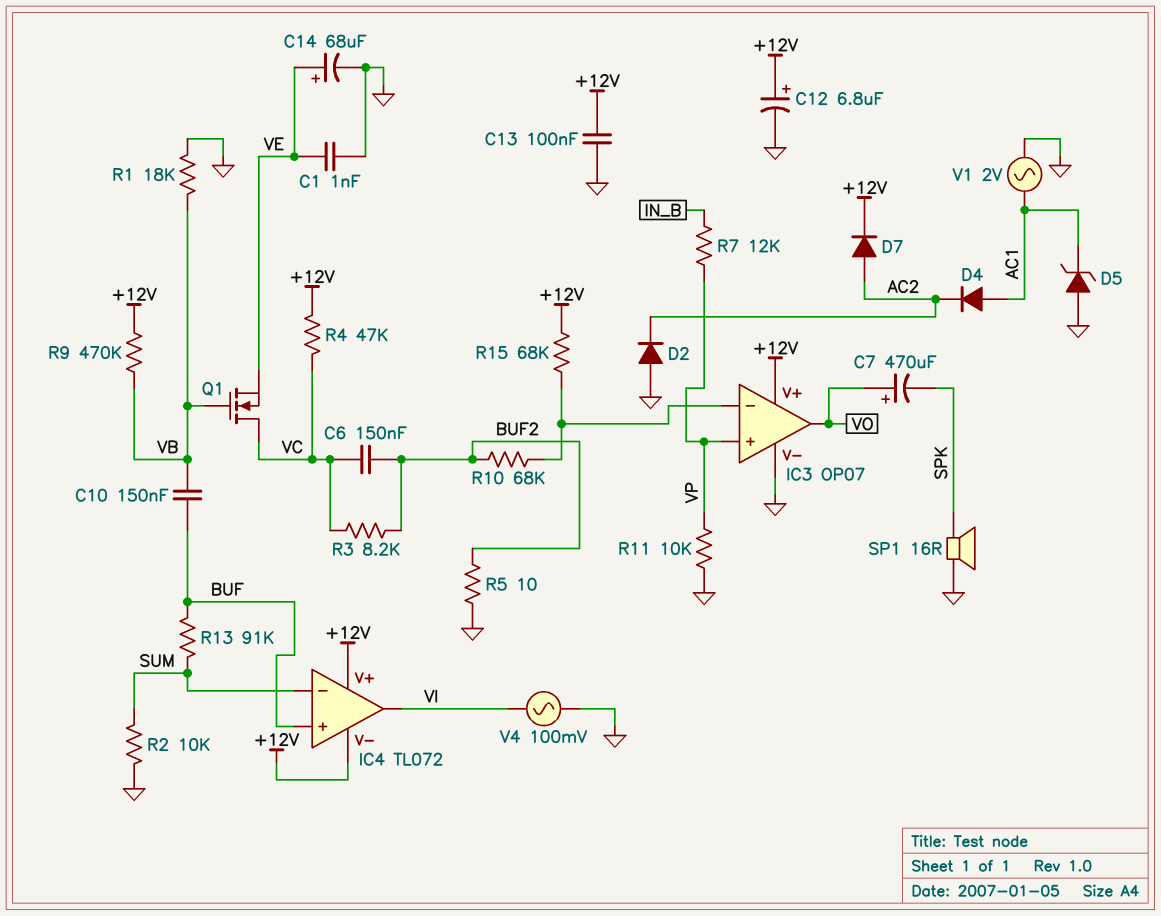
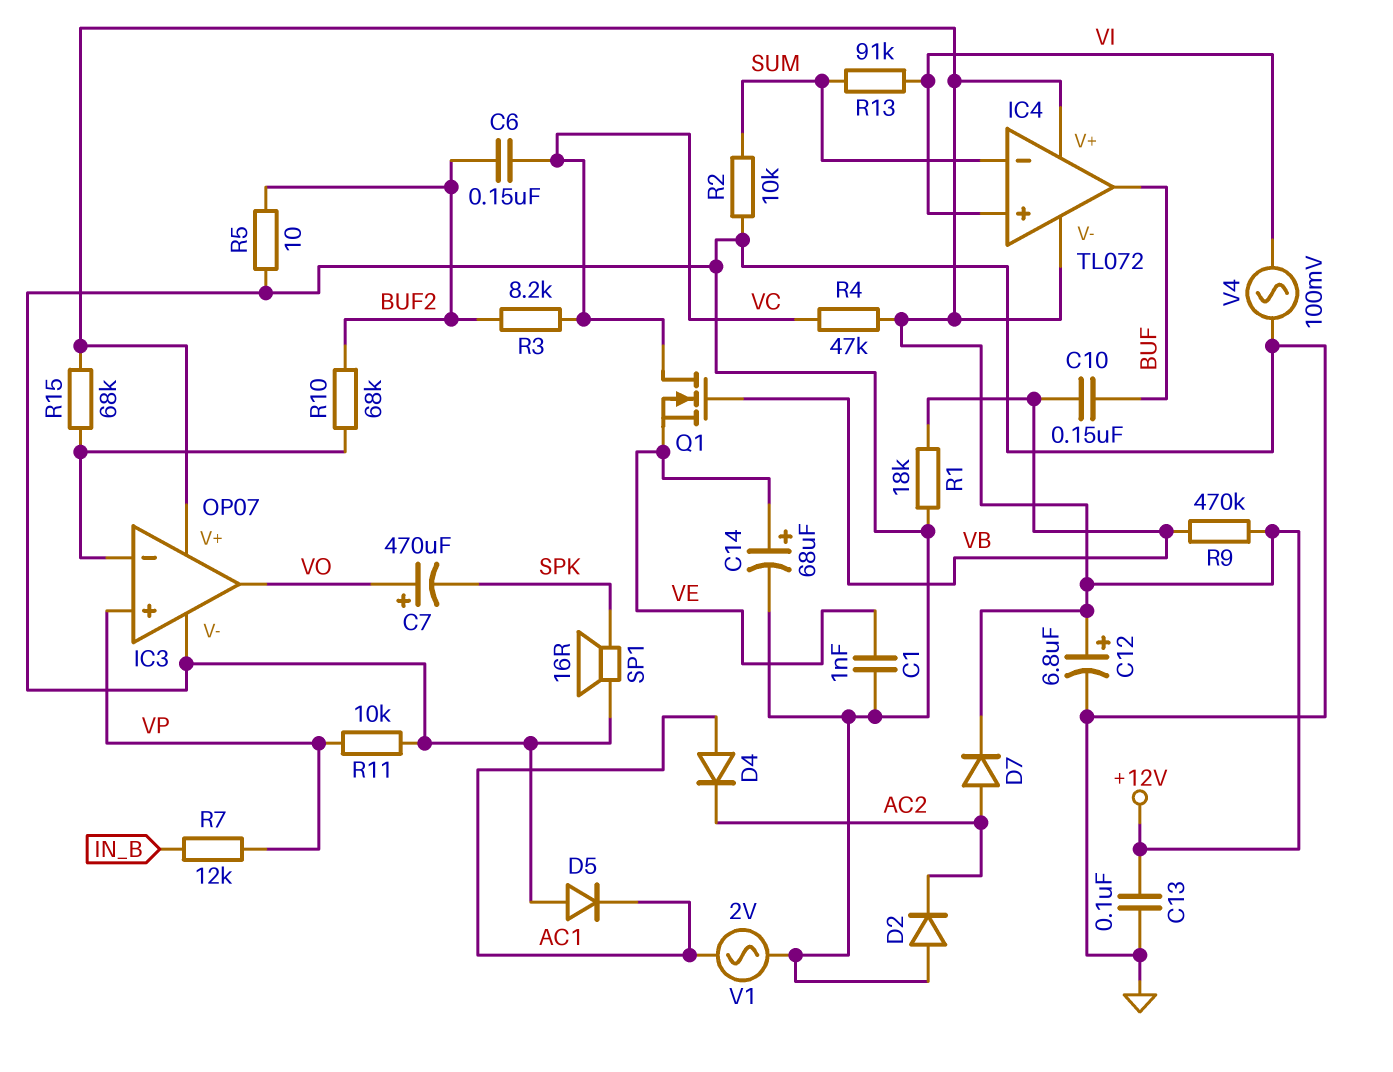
D5: zener (A GND, K AC1) -> diode (A GND, K AC1)
IC4 pin in+: BUF -> VI
IC4 pin out: VI -> BUF
R13: 91k (BUF, SUM) -> 91k (SUM, VI)

